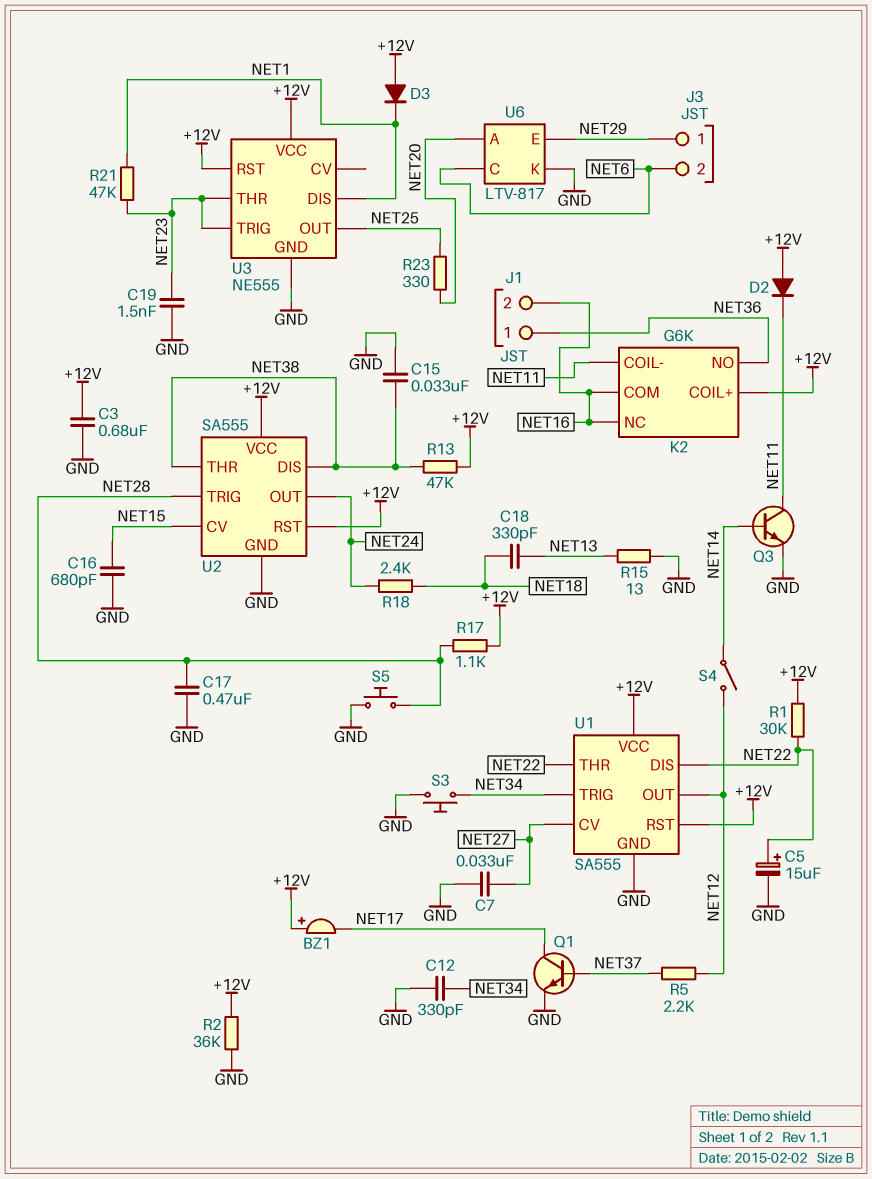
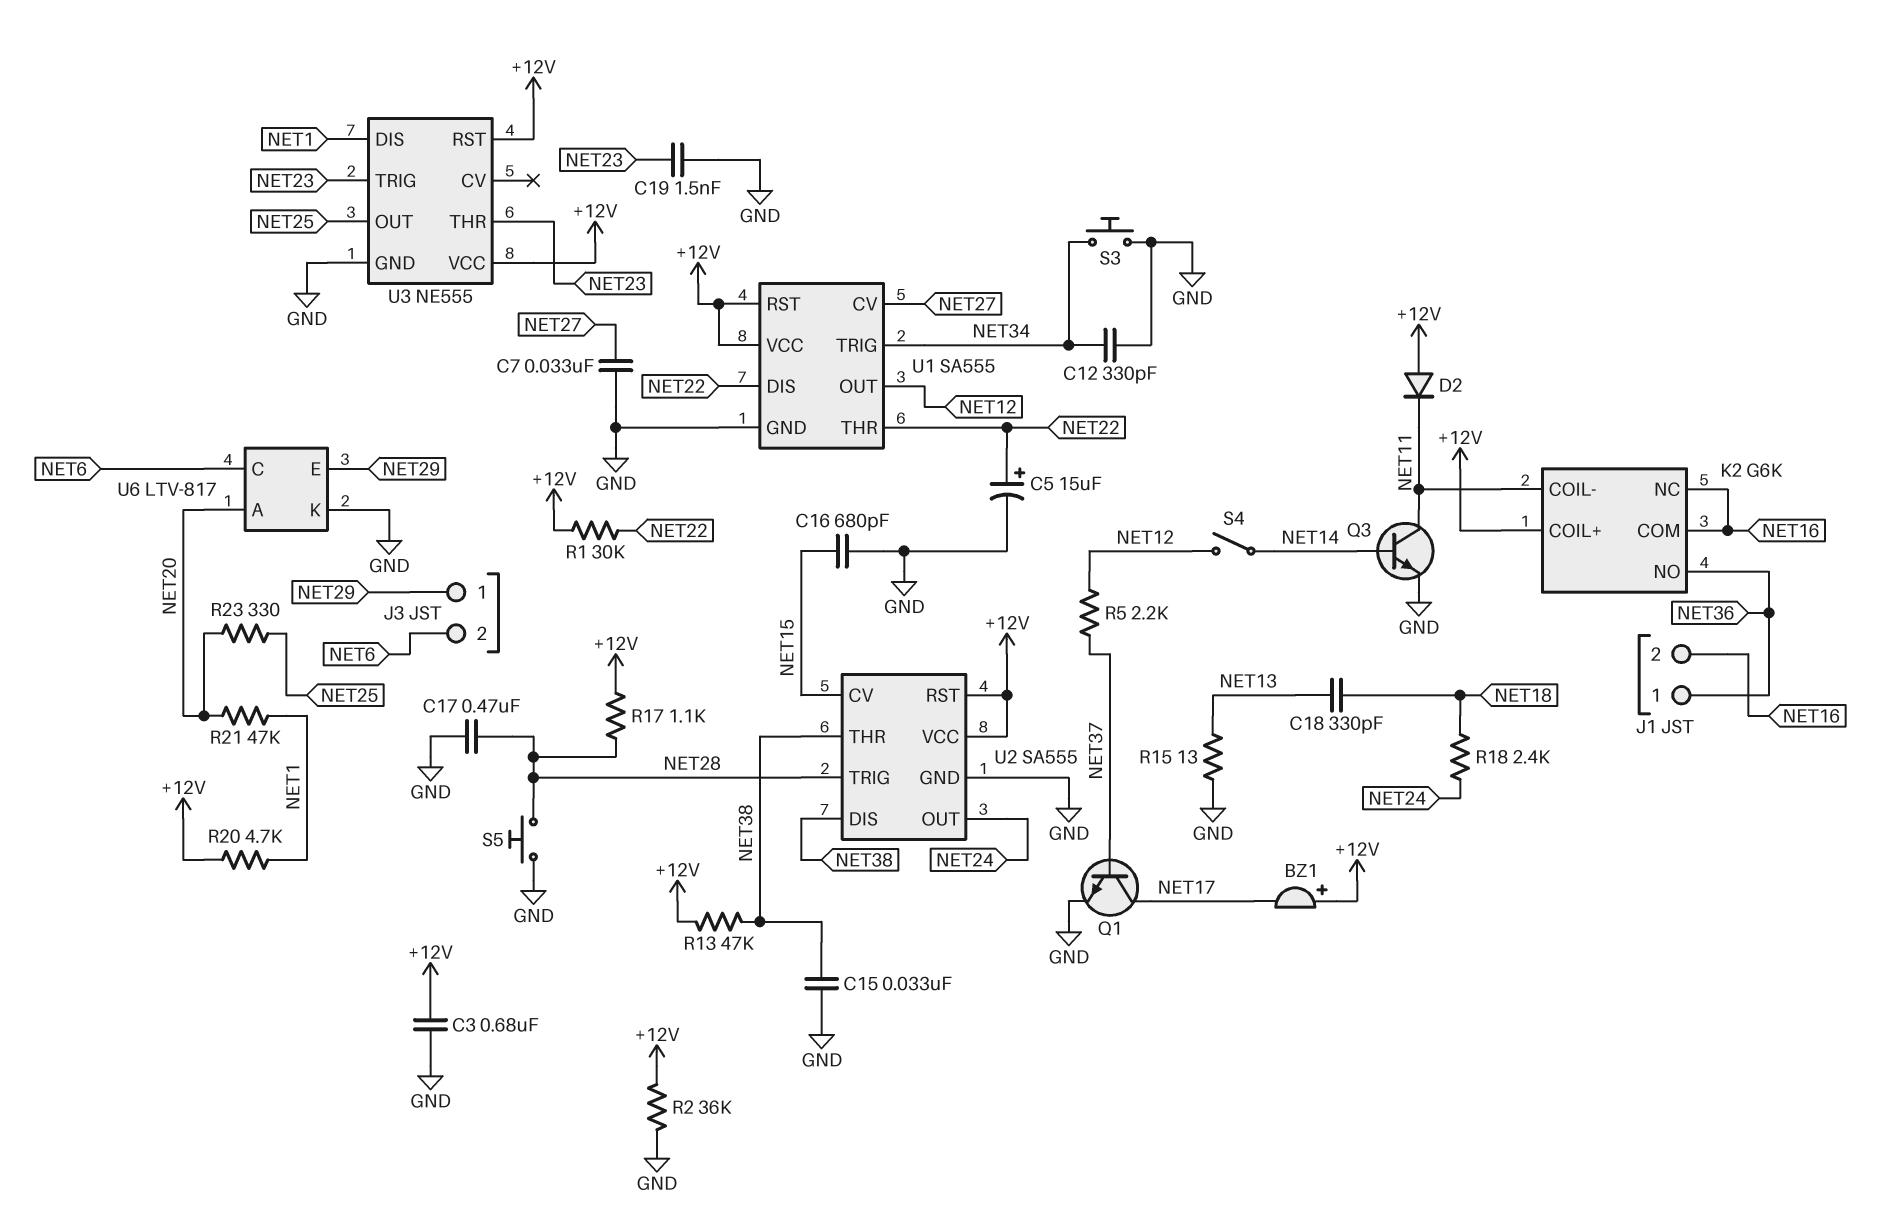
D3: diode (A +12V, K NET1) -> none
R20: none -> 4.7k (+12V, NET1)
R21: 47k (NET1, NET23) -> 47k (NET1, NET20)

